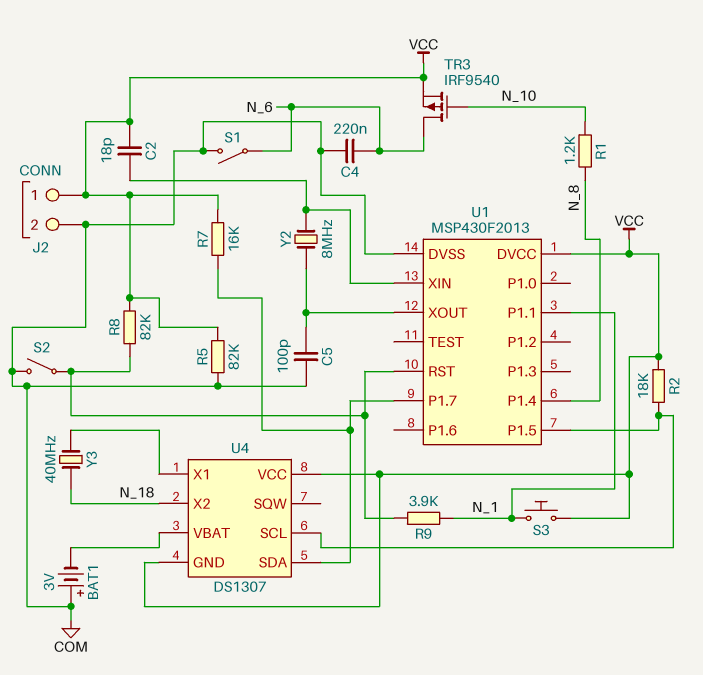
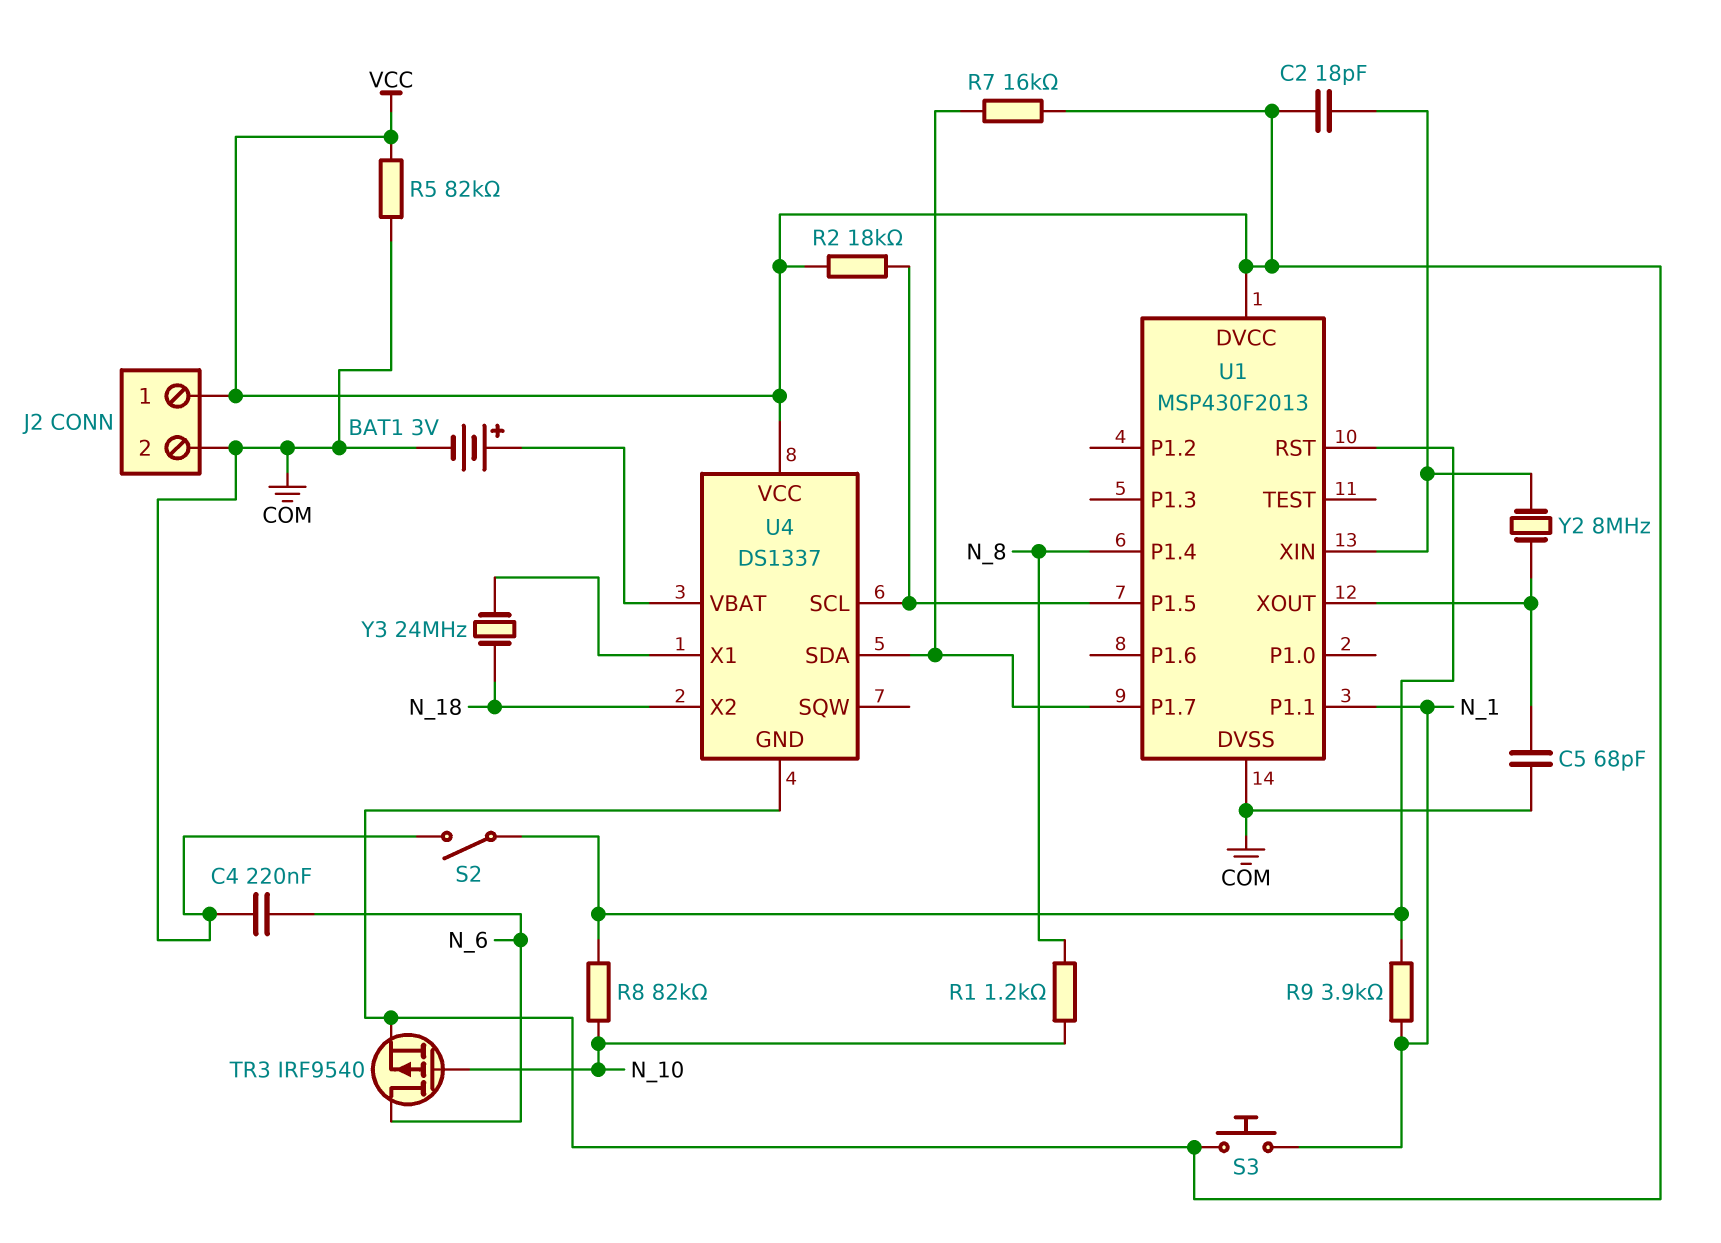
BAT1: 3V (plus COM, minus U4/VBAT) -> 3V (plus U4/VBAT, minus COM)
C5: 100pF (COM, U1/XOUT) -> 68pF (COM, U1/XOUT)
R8: 82k (U1/RST, VCC) -> 82k (N_10, U1/RST)
S1: switch (COM, N_6) -> none
U4: DS1307 -> DS1337
Y3: 40MHz (N_18, U4/X1) -> 24MHz (N_18, U4/X1)

